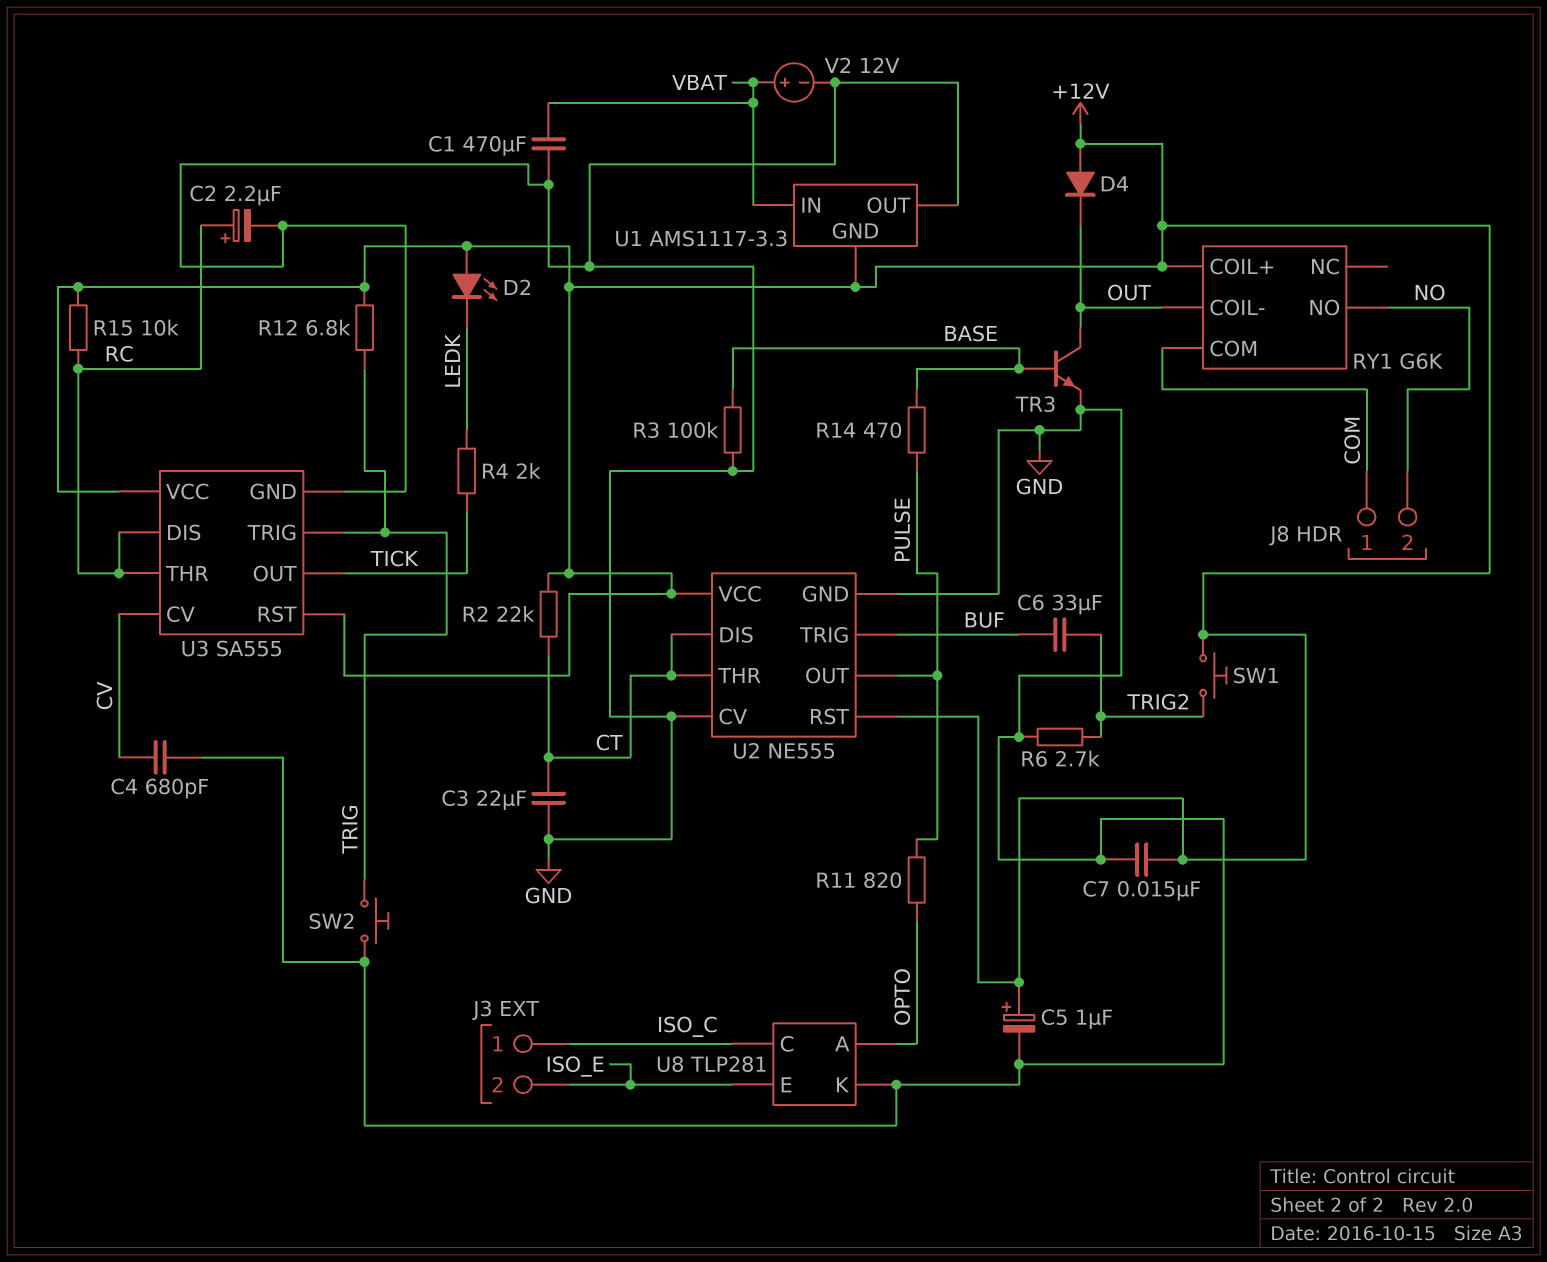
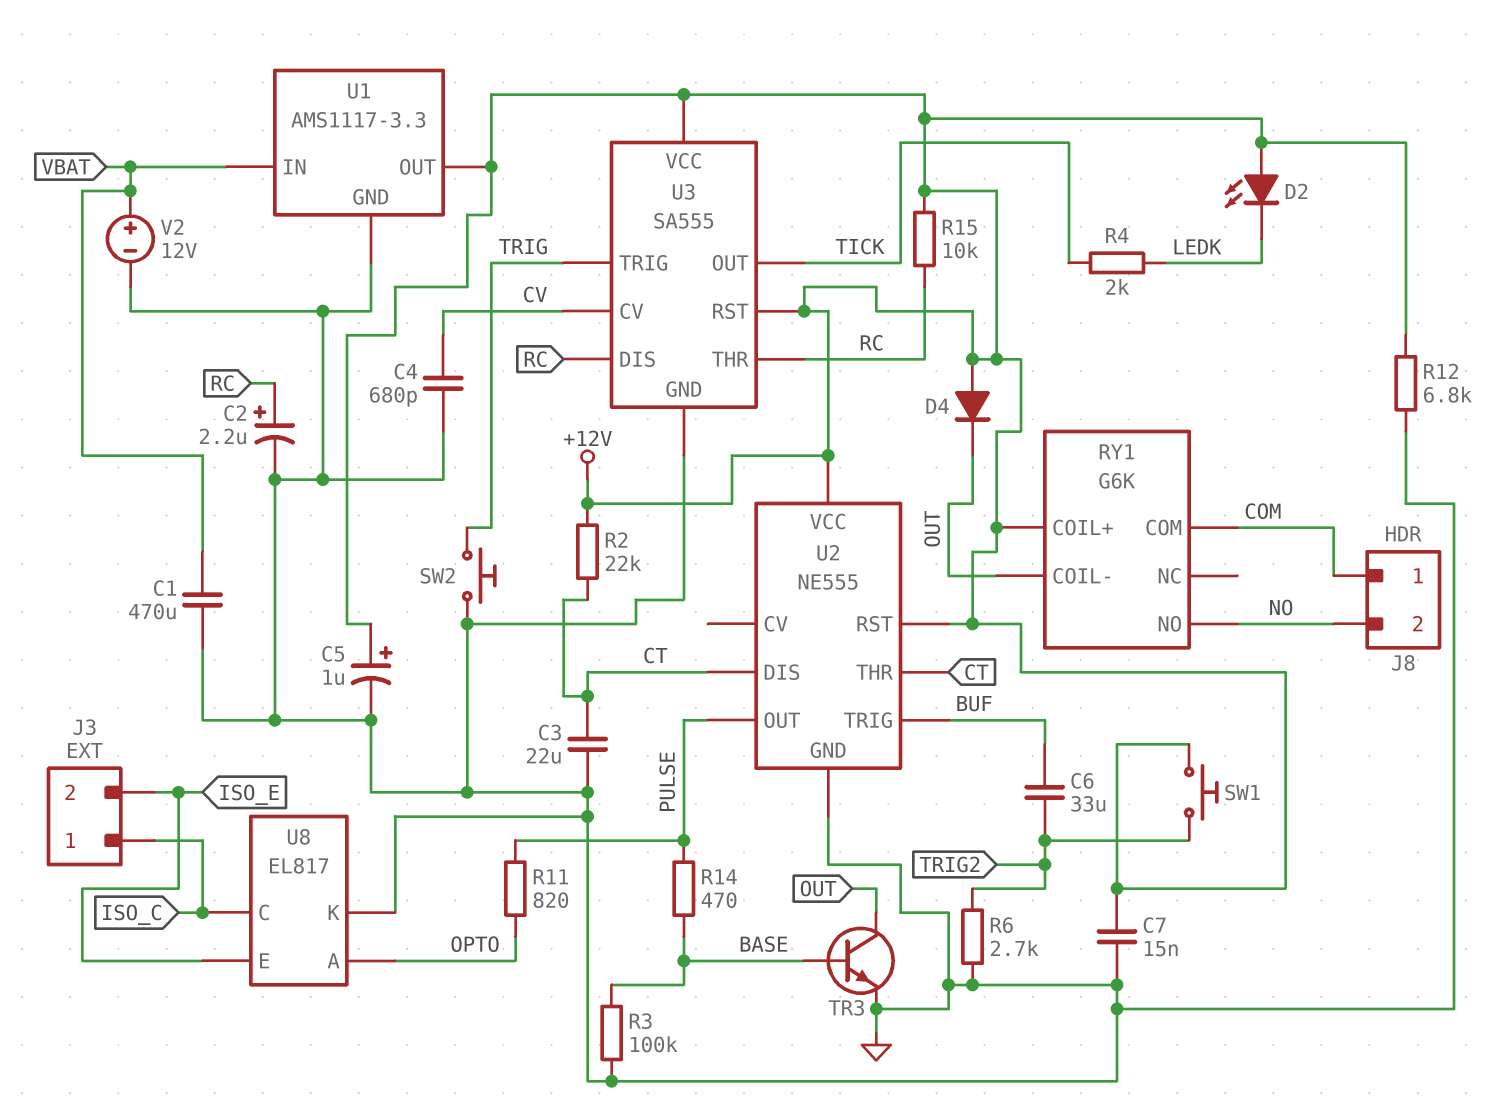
R12: 6.8k (+12V, TRIG) -> 6.8k (+12V, GND)
U1 pin GND: +12V -> GND
U1 pin OUT: GND -> +12V
U2 pin CV: GND -> none
U8: TLP281 -> EL817

